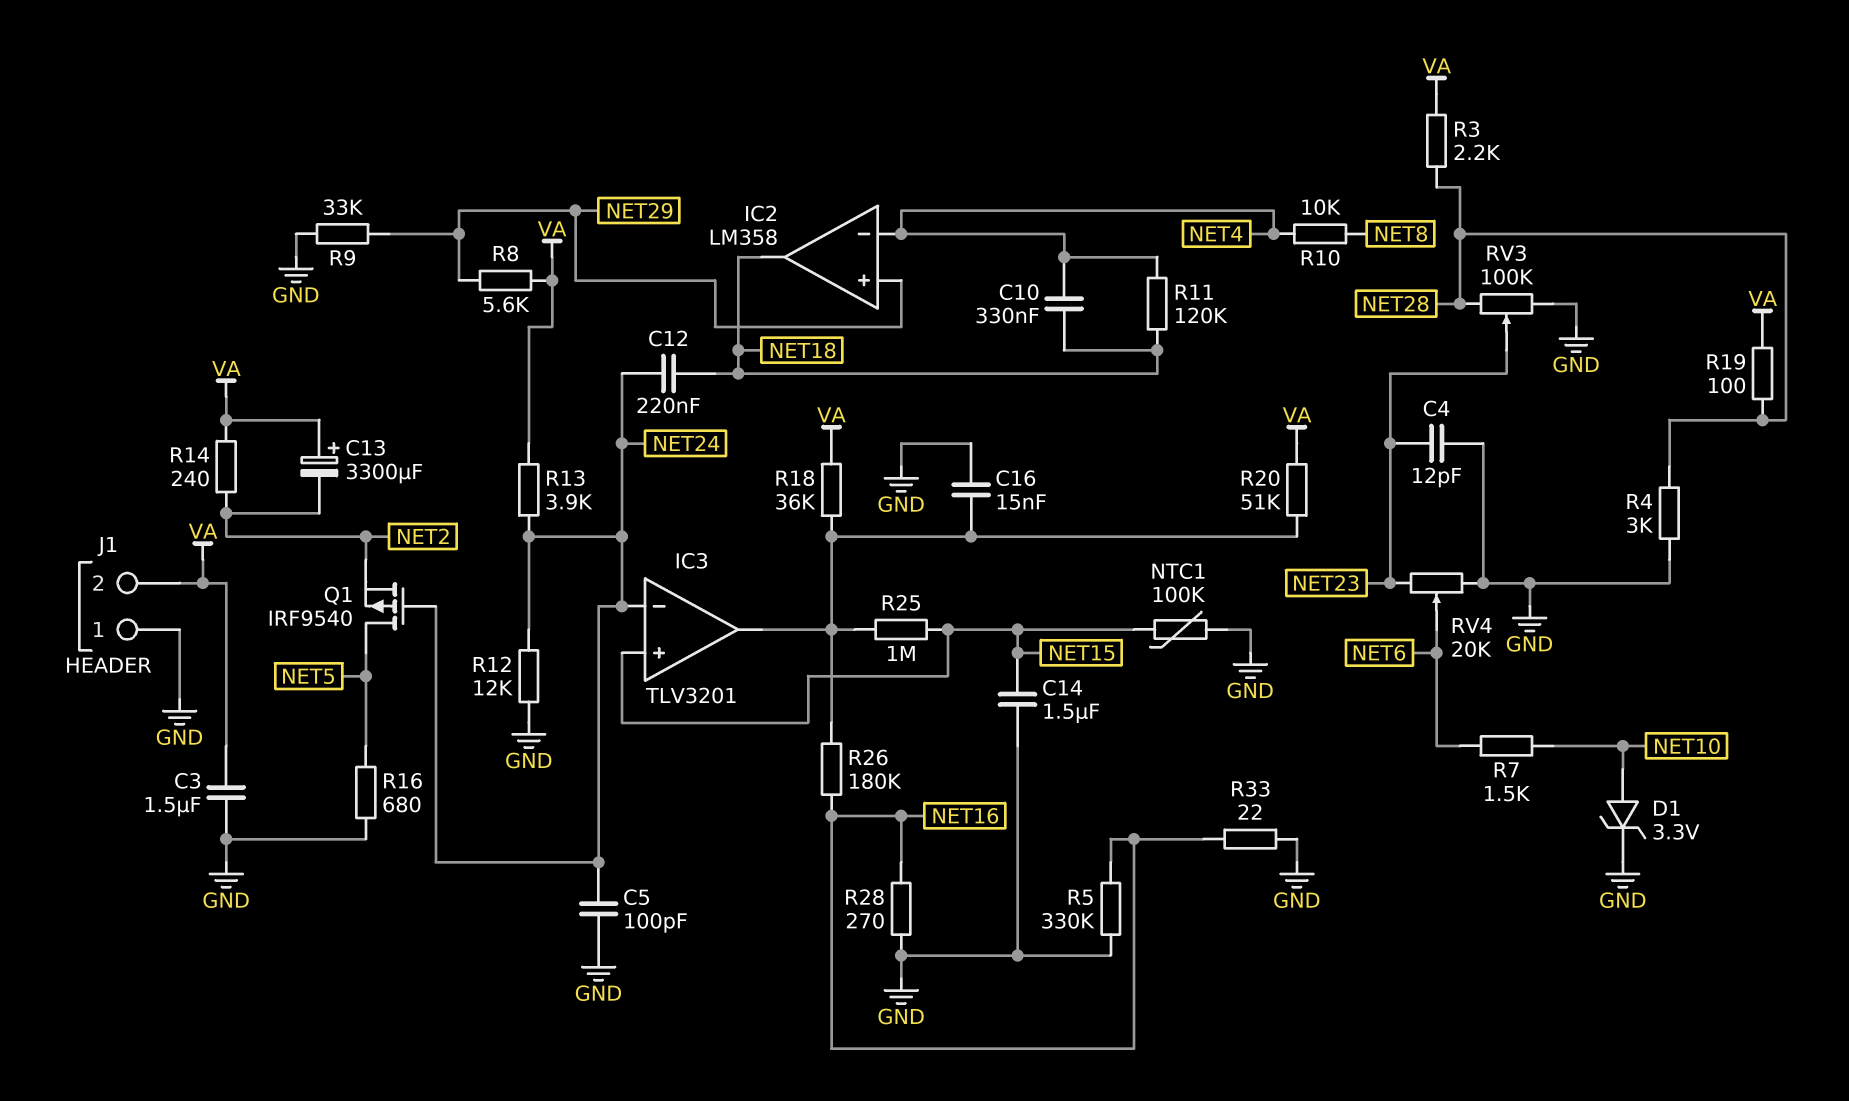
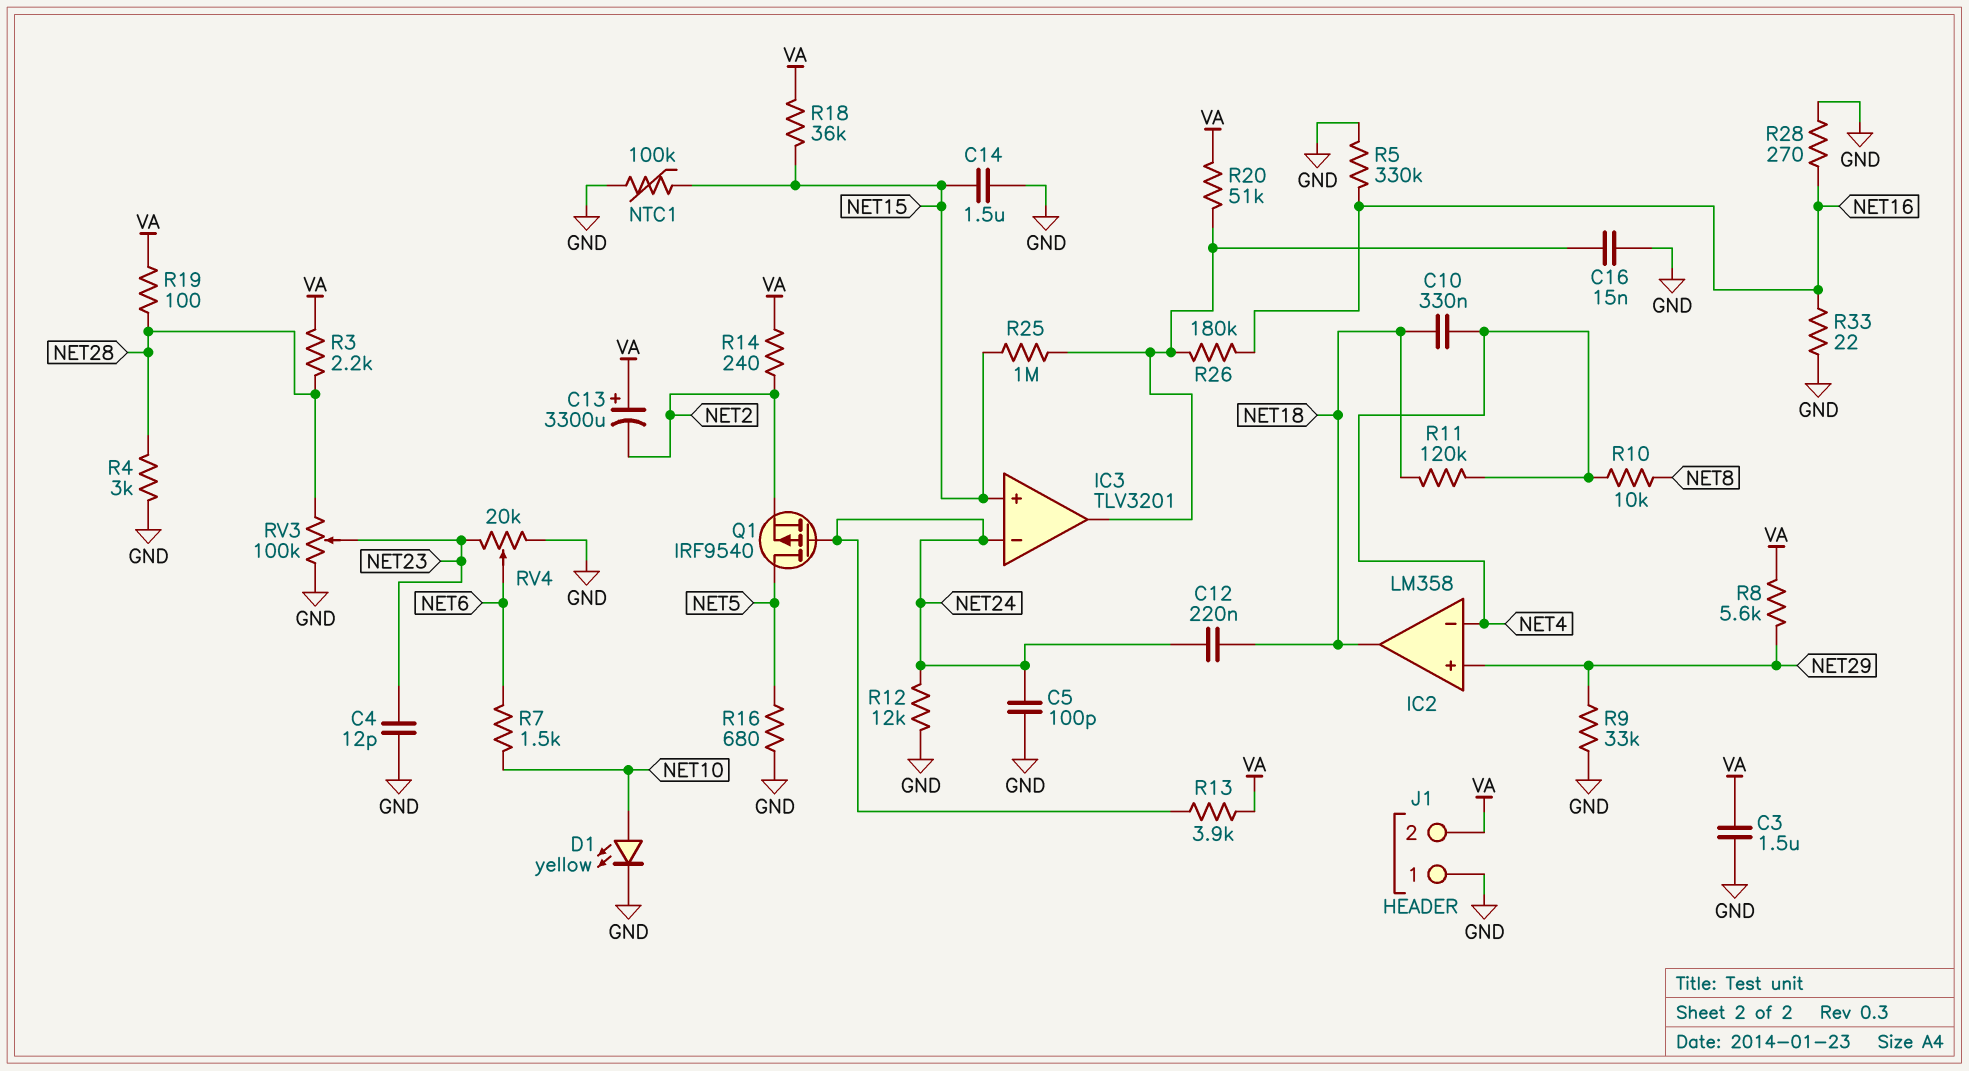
D1: zener 3.3V (A NET10, K GND) -> LED yellow (A NET10, K GND)
R18: 36k (IC3/out, VA) -> 36k (NET15, VA)

